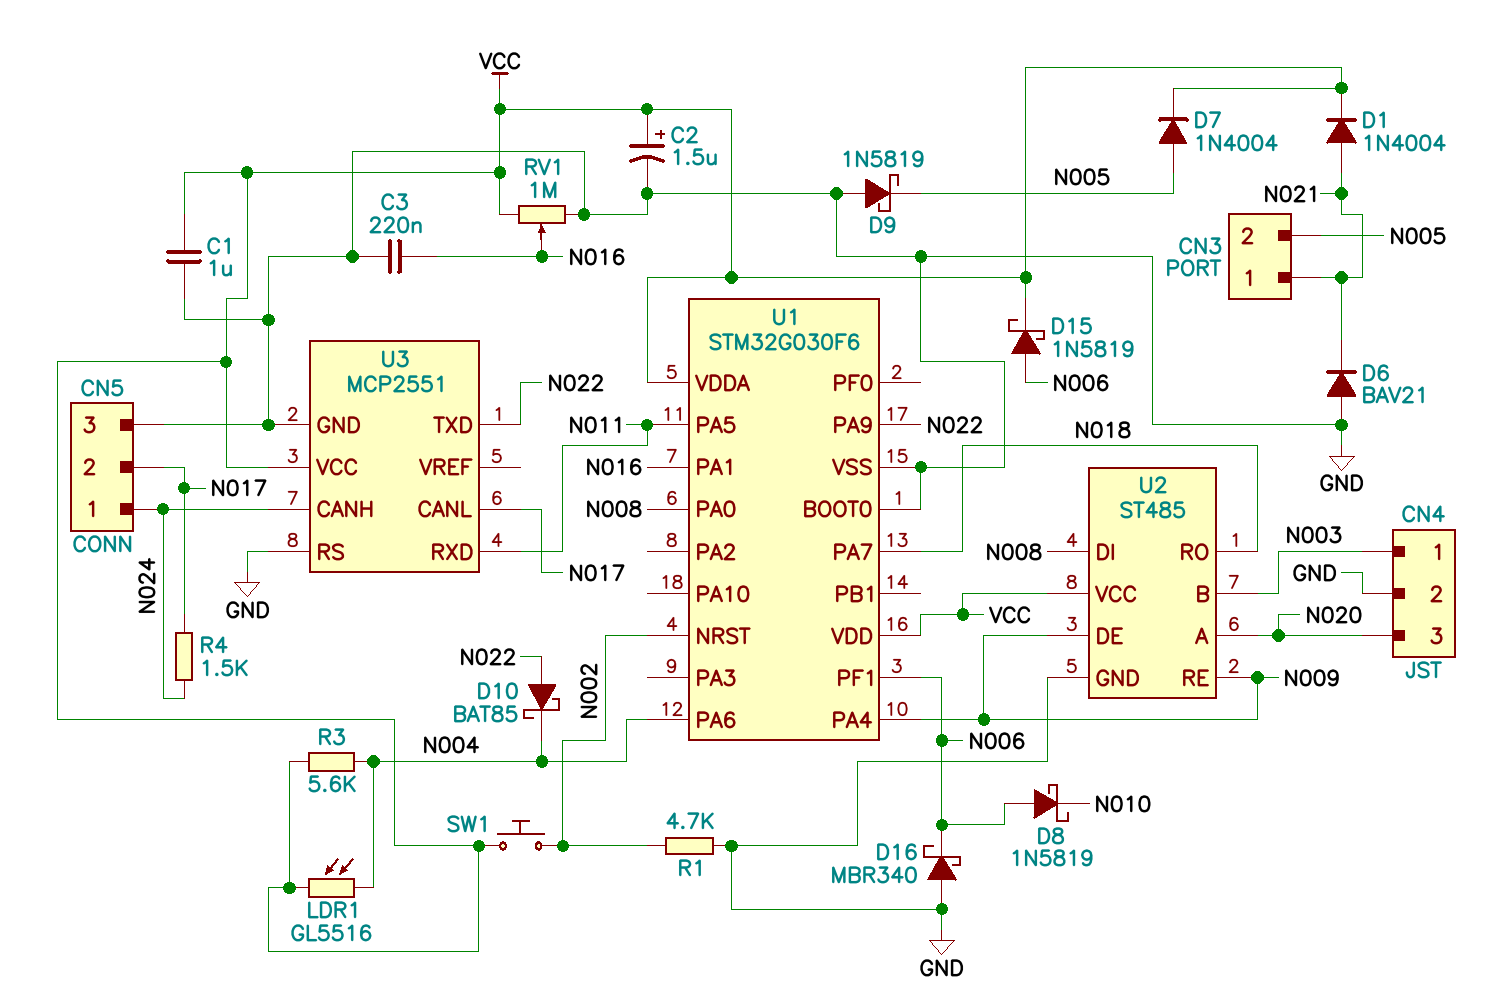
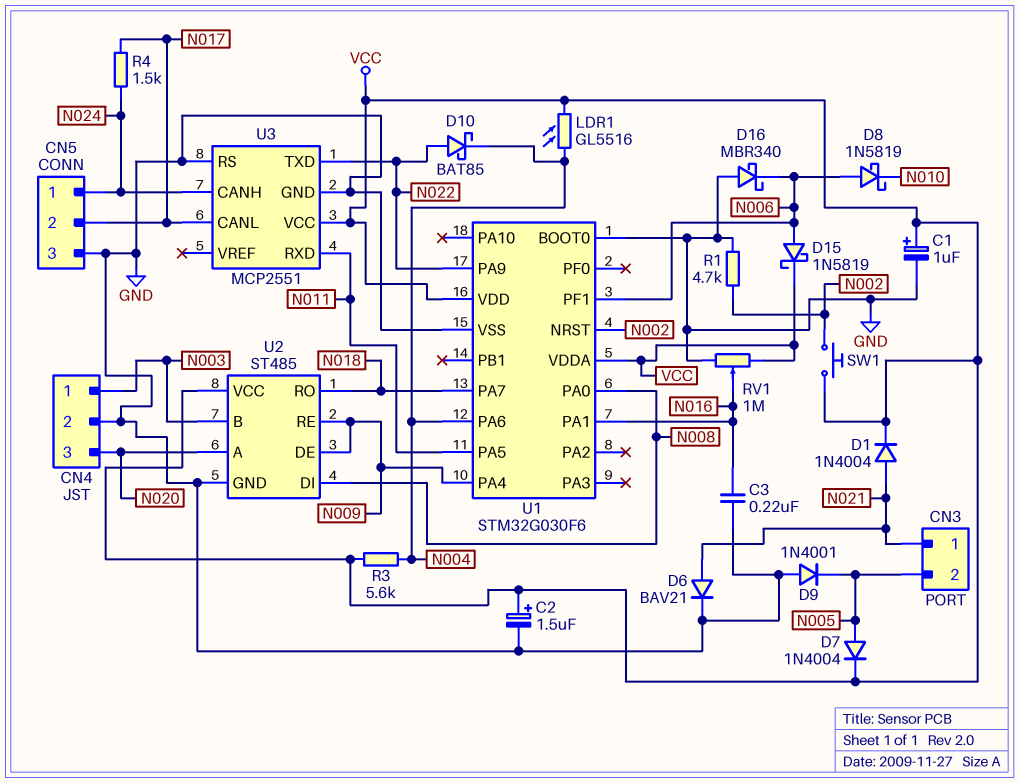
C1: 1uF (GND, VCC) -> 1uF (plus VCC, minus GND)
D6: diode BAV21 (A GND, K N021) -> diode BAV21 (A N021, K GND)
D9: schottky 1N5819 (A GND, K N005) -> diode 1N4001 (A GND, K N005)

